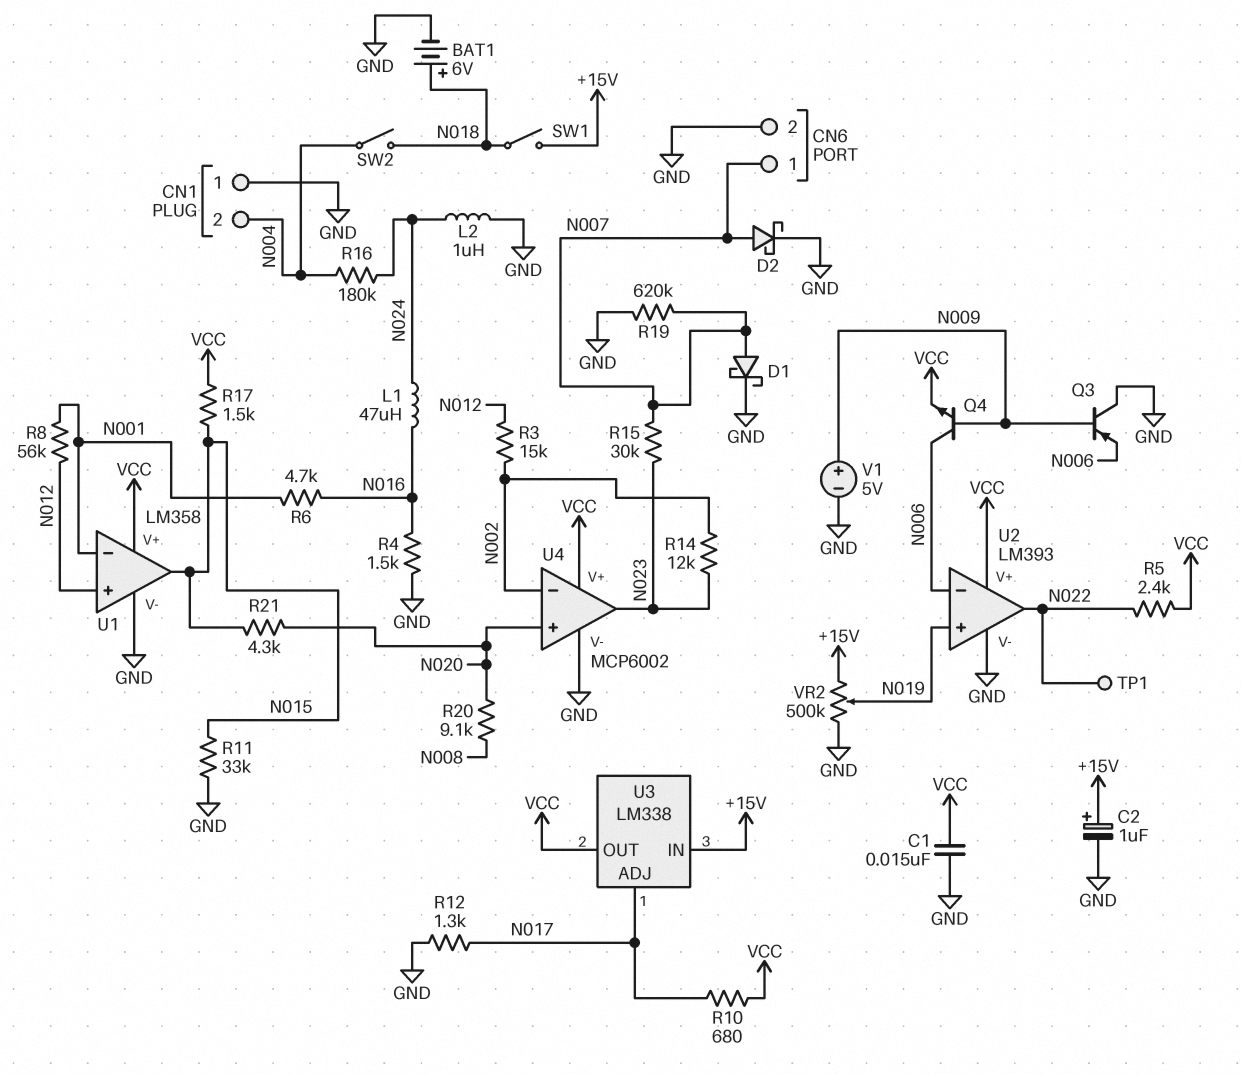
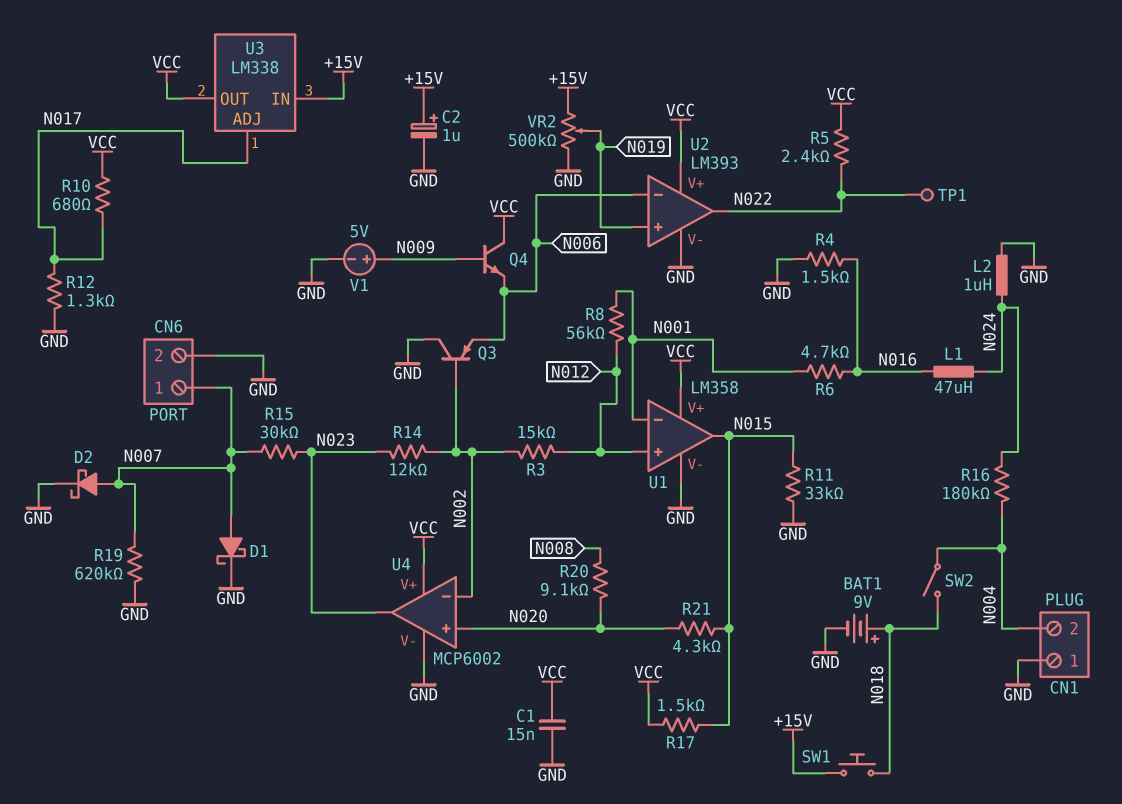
BAT1: 6V (plus N018, minus GND) -> 9V (plus N018, minus GND)
Q3: PNP (B N009, C GND, E N006) -> PNP (B N002, C GND, E N006)
Q4: NPN (B N009, C N006, E VCC) -> NPN (B N009, C VCC, E N006)
SW1: switch (+15V, N018) -> button (+15V, N018)

